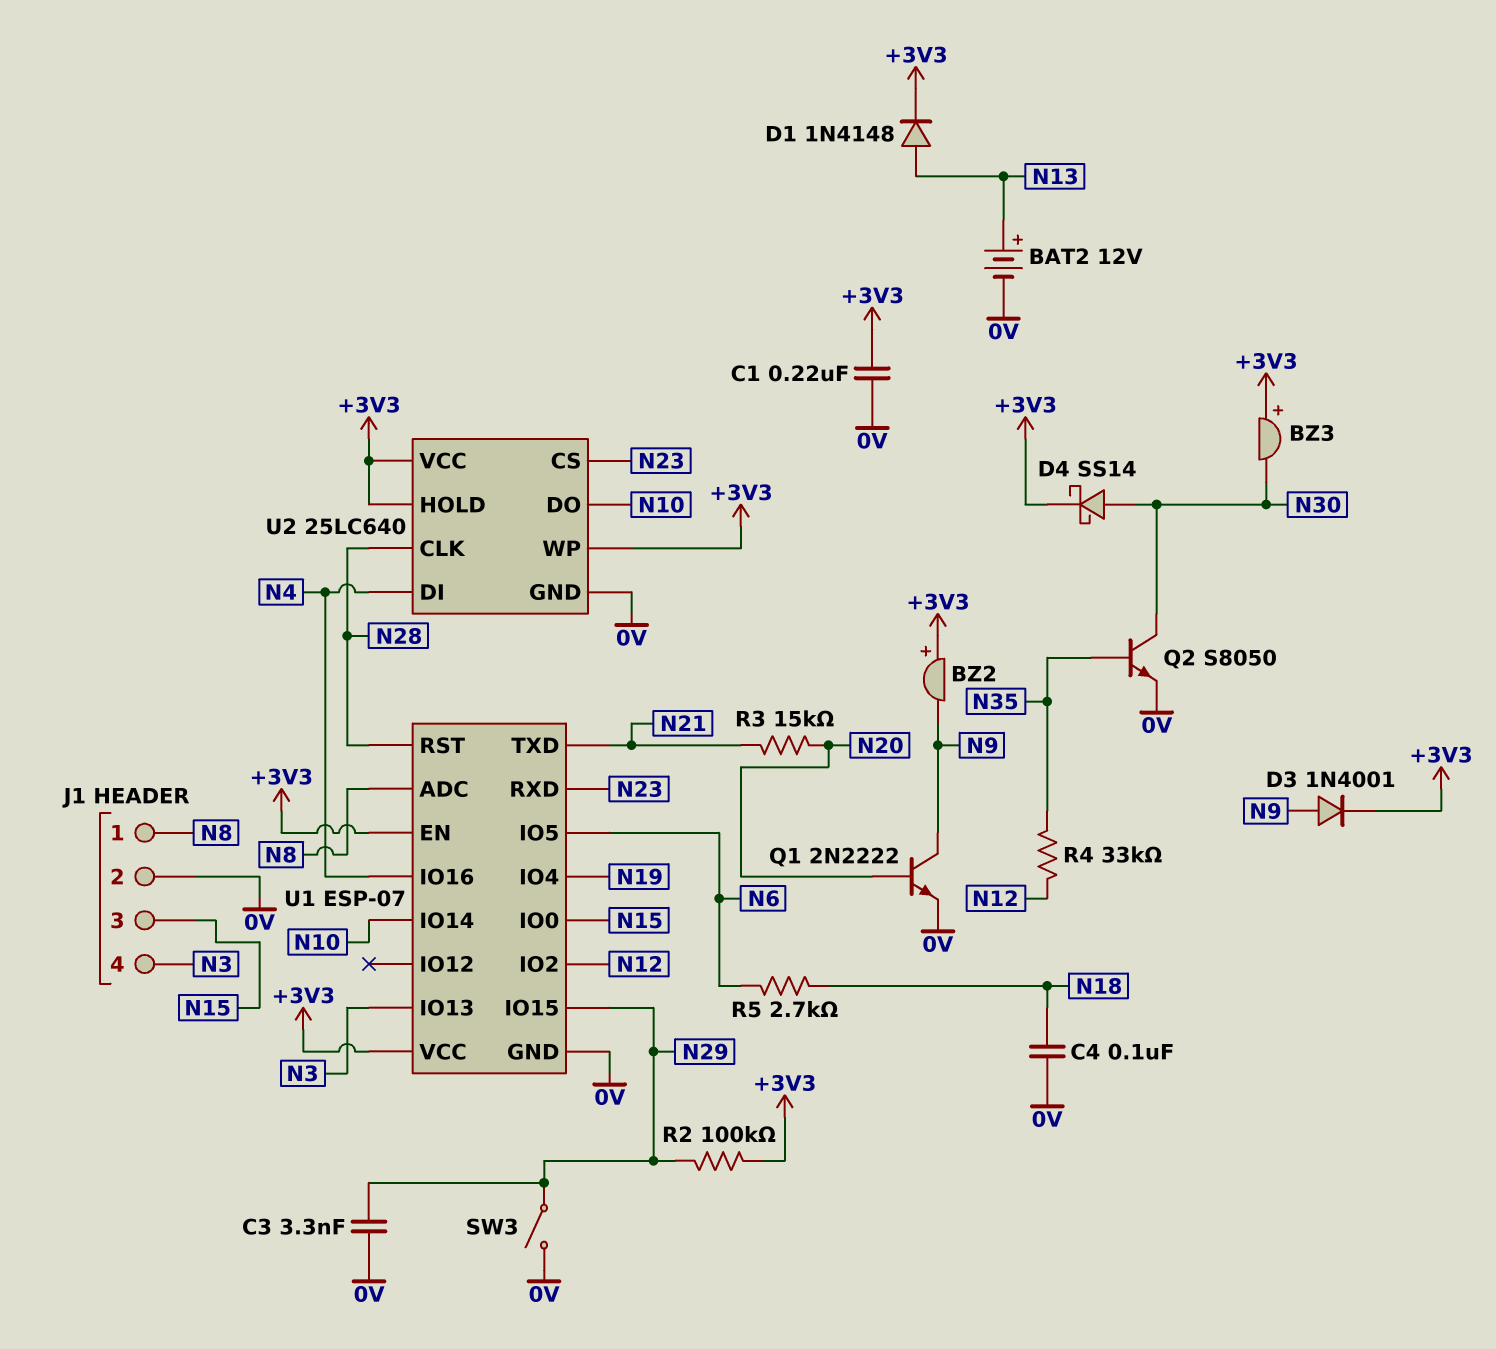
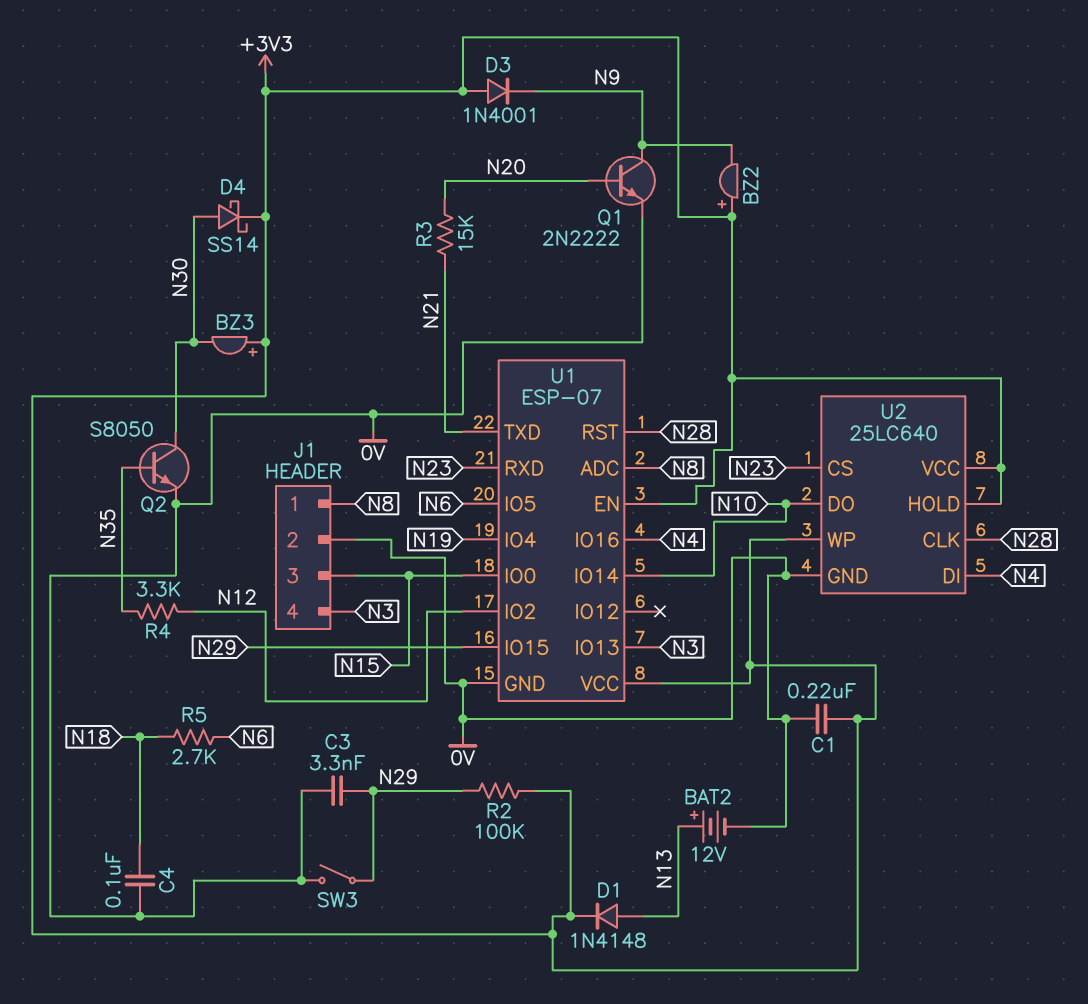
D3: diode 1N4001 (A N9, K +3V3) -> diode 1N4001 (A +3V3, K N9)
R4: 33k (N12, N35) -> 3.3k (N12, N35)

